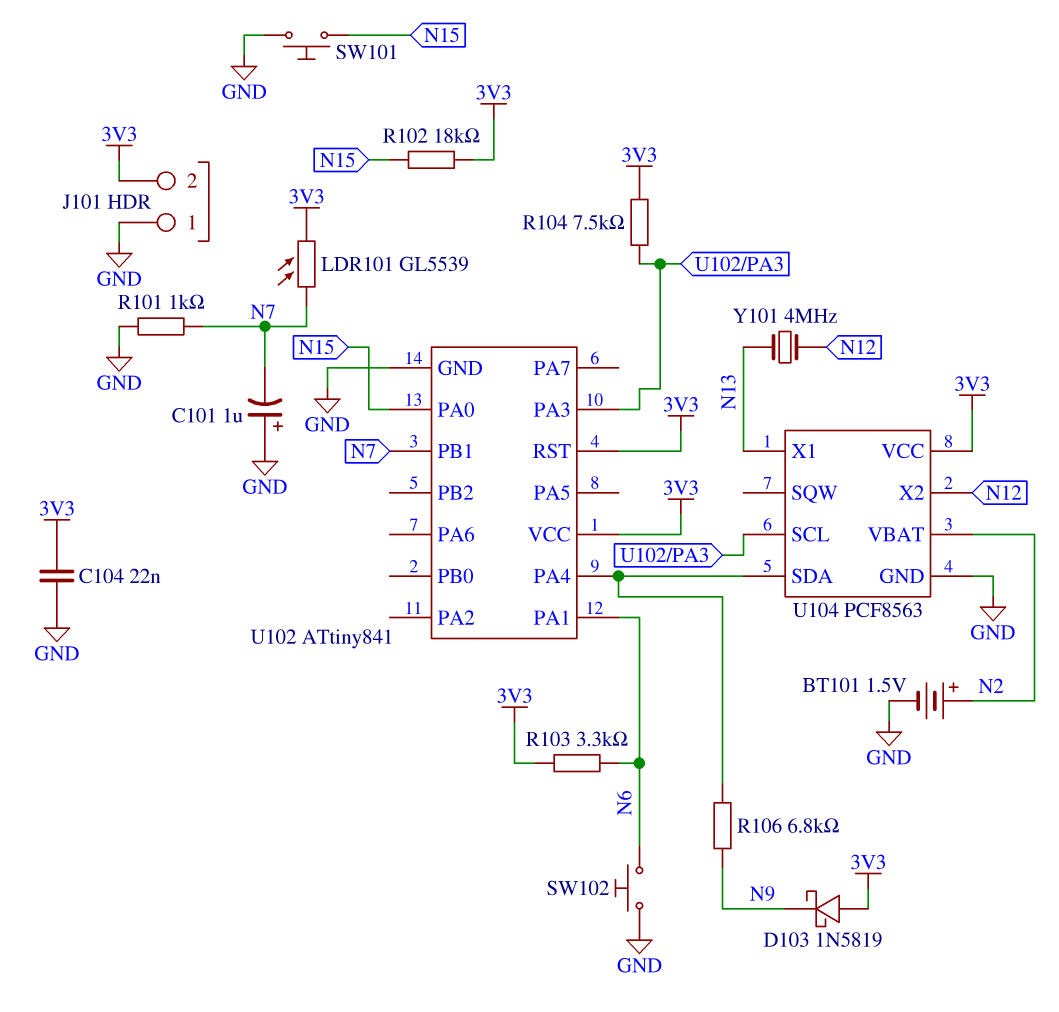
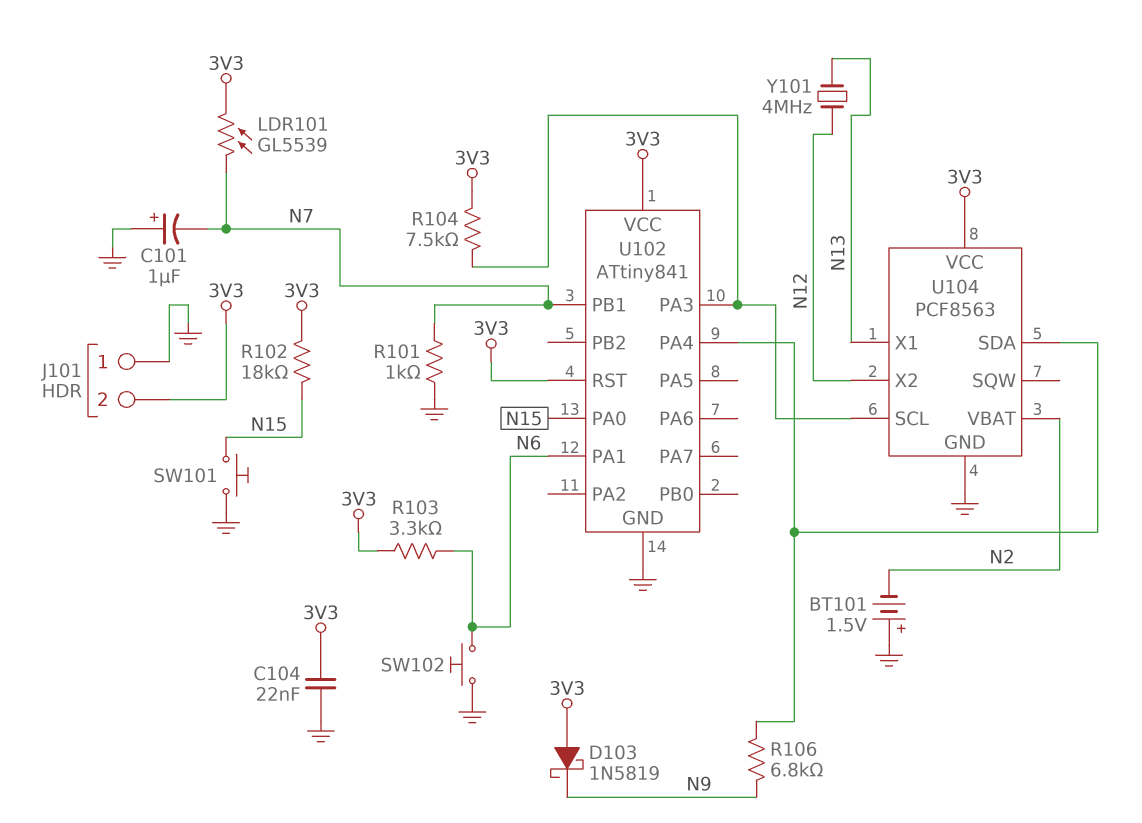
BT101: 1.5V (plus N2, minus GND) -> 1.5V (plus GND, minus N2)

